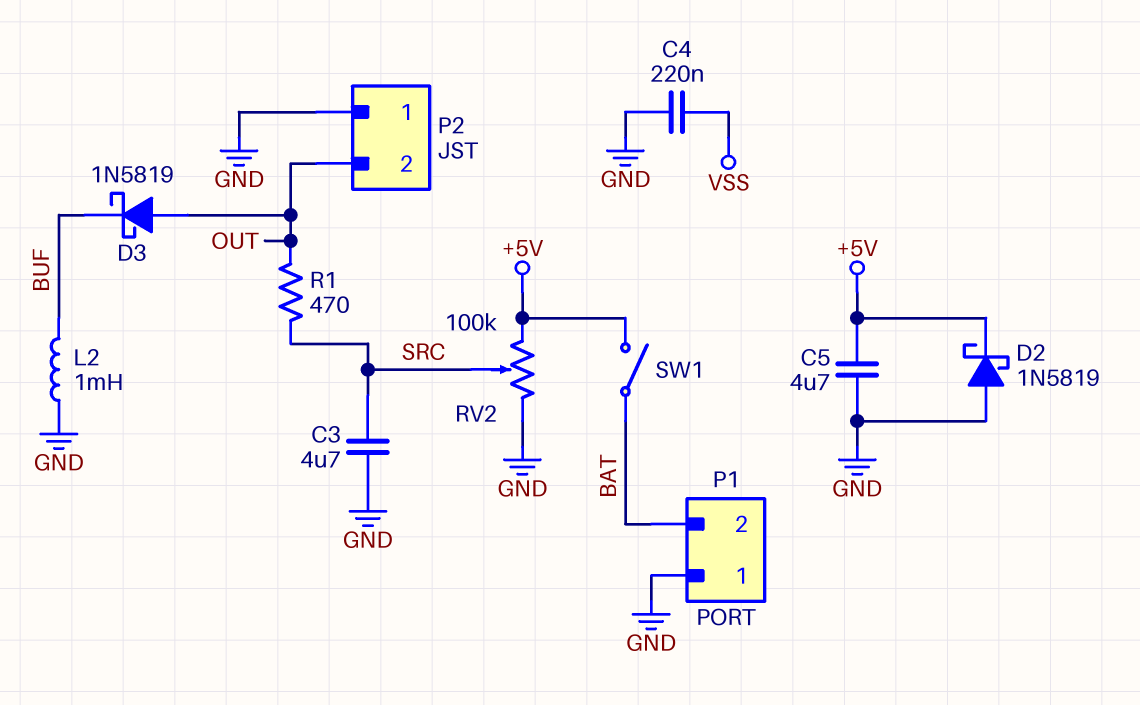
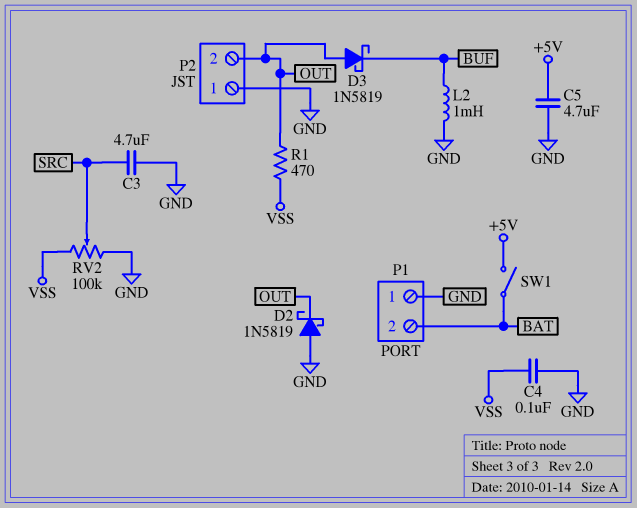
C4: 220nF (GND, VSS) -> 100nF (GND, VSS)
D2: schottky 1N5819 (A GND, K +5V) -> schottky 1N5819 (A GND, K OUT)
R1: 470 (OUT, SRC) -> 470 (OUT, VSS)
RV2: 100k (+5V, GND, wiper SRC) -> 100k (GND, VSS, wiper SRC)

